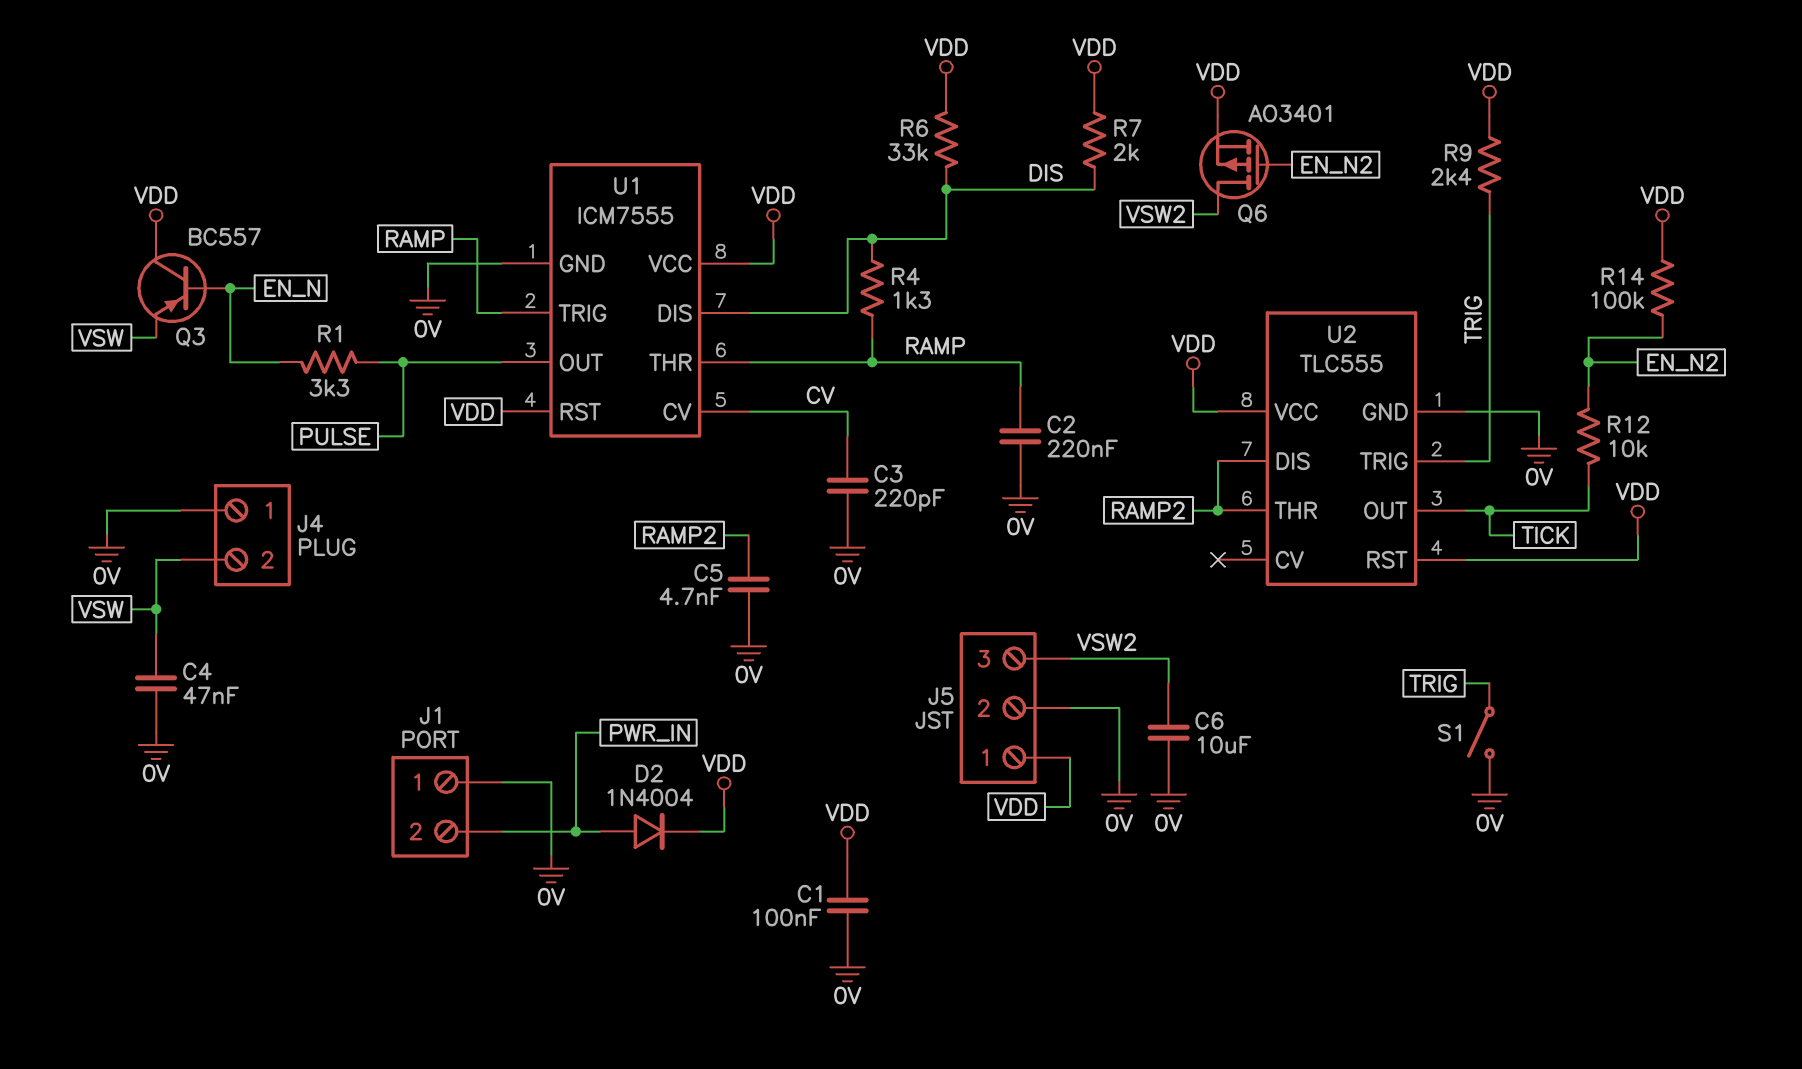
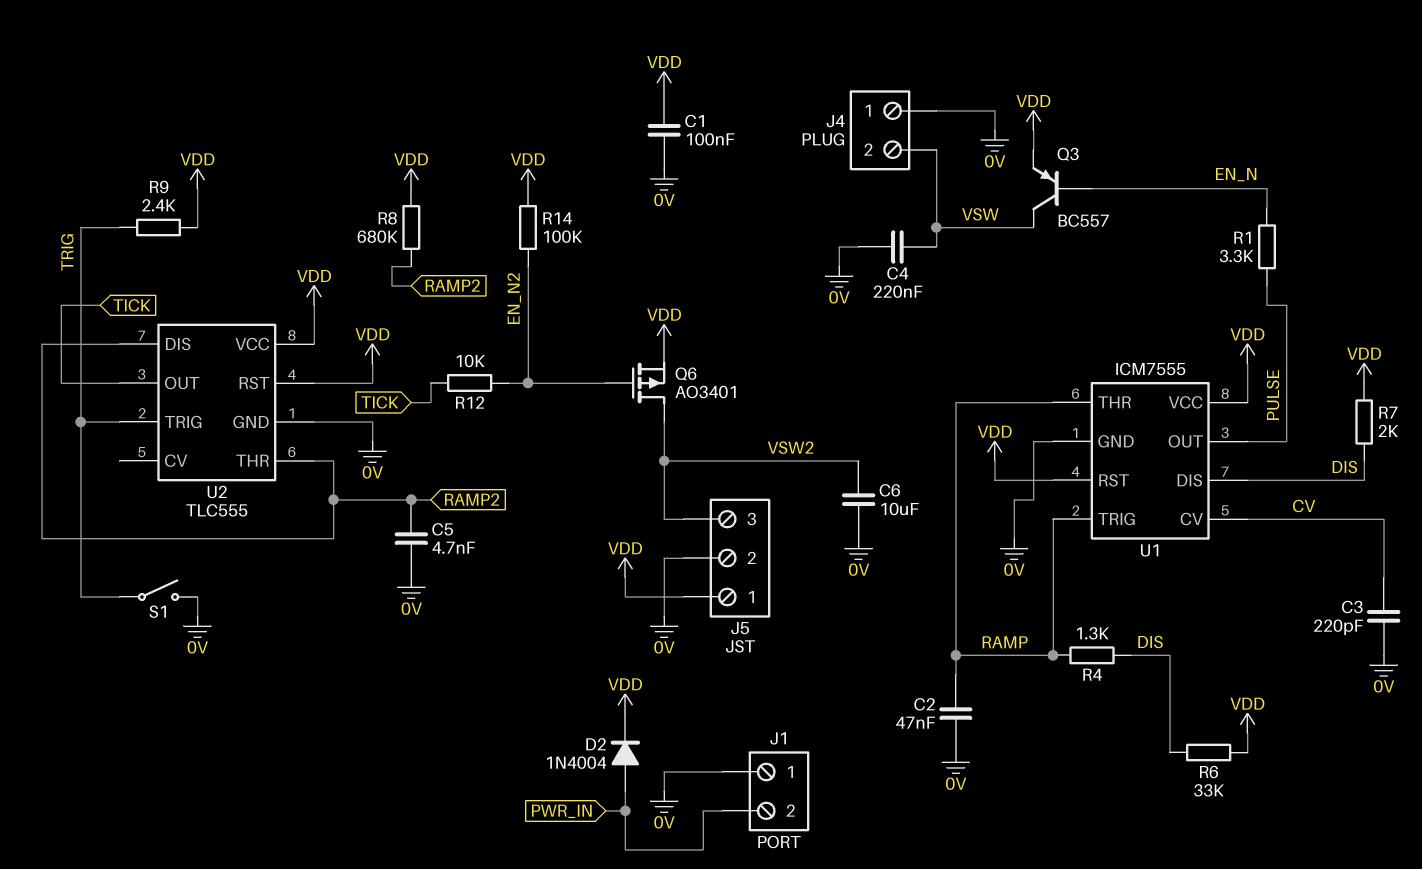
C2: 220nF (0V, RAMP) -> 47nF (0V, RAMP)
C4: 47nF (0V, VSW) -> 220nF (0V, VSW)
Q3: PNP BC557 (B EN_N, C VDD, E VSW) -> PNP BC557 (B EN_N, C VSW, E VDD)
R8: none -> 680k (RAMP2, VDD)

